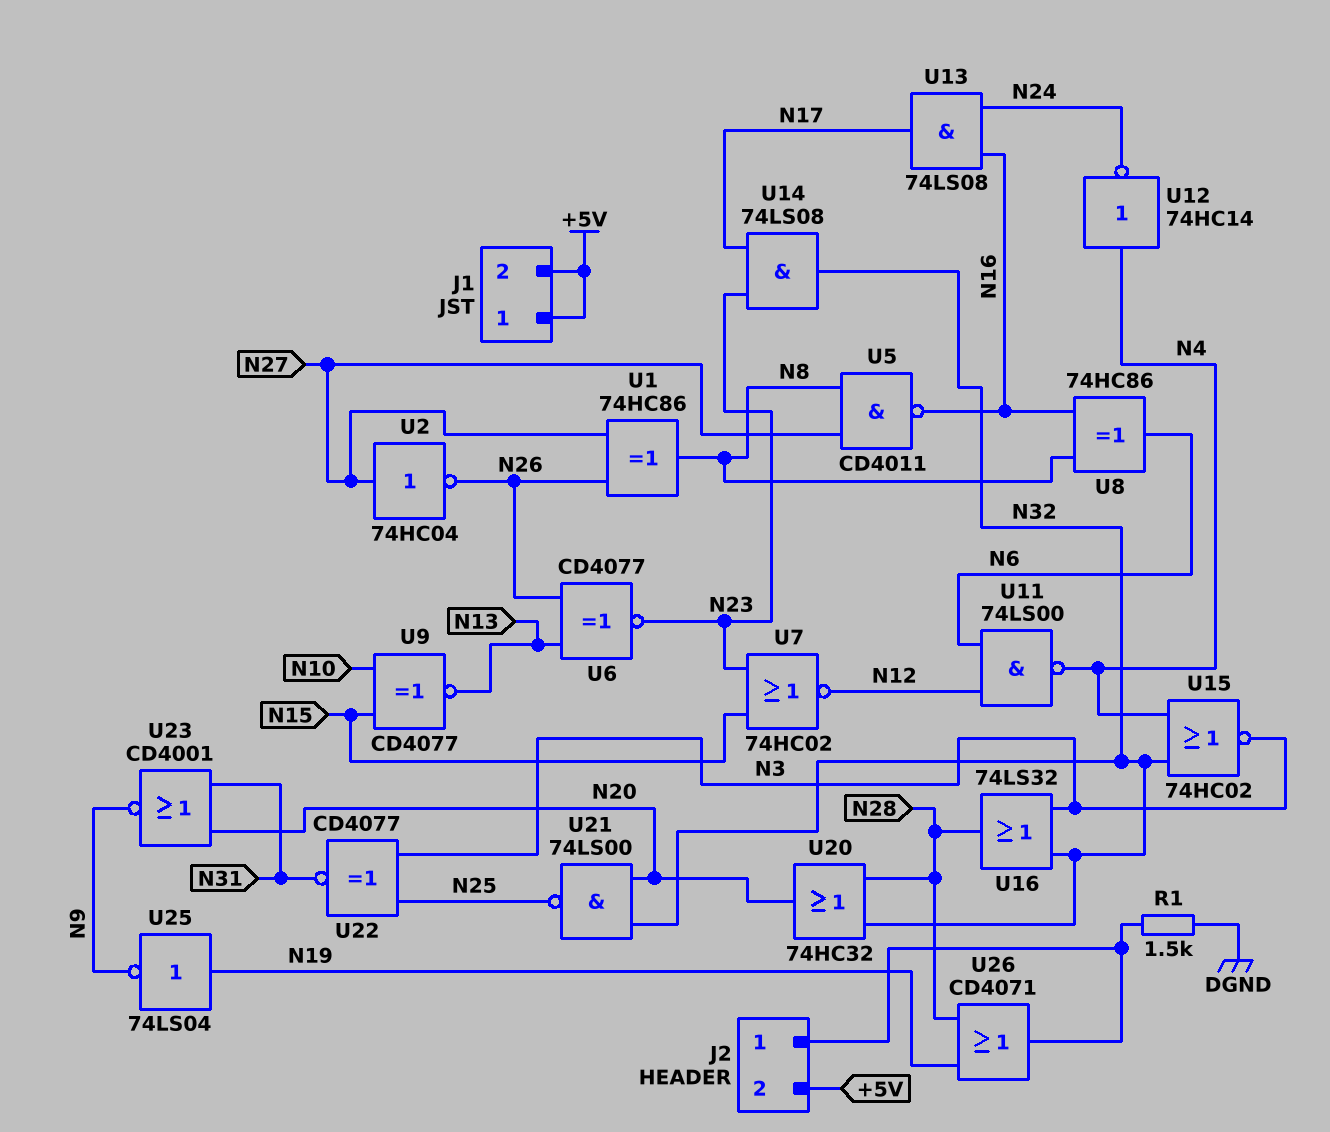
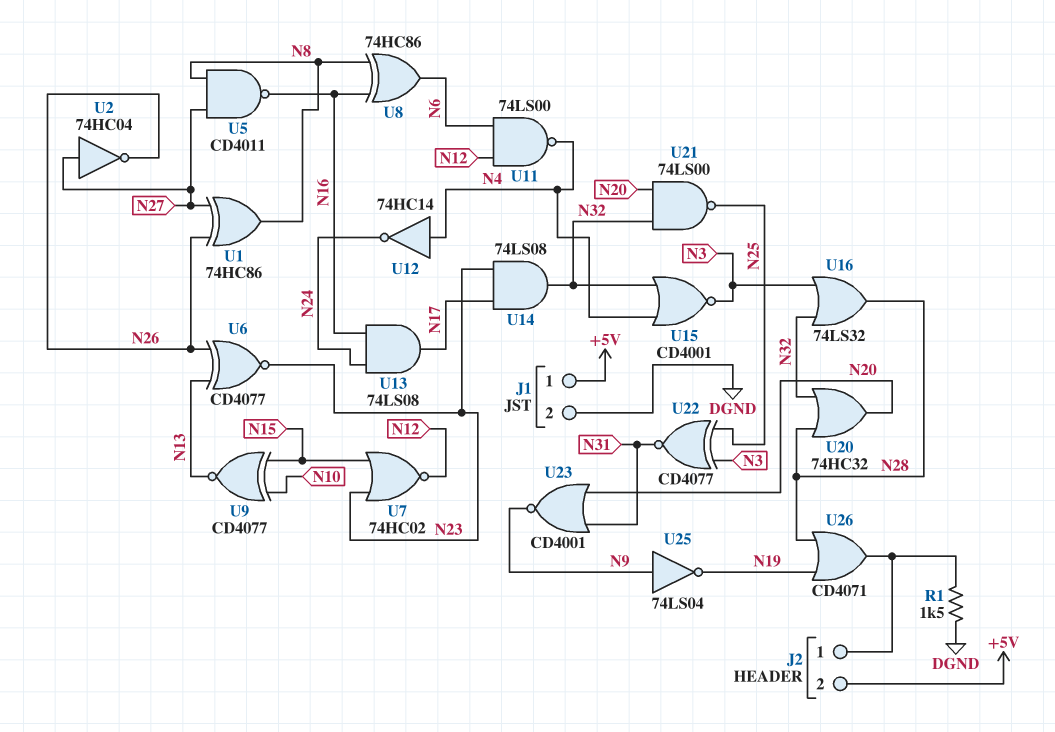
J1 pin 2: +5V -> DGND
U15: NOR 74HC02 (in N4, in N32, out N3) -> NOR CD4001 (in N4, in N32, out N3)
U25: NOT 74LS04 (in N19, out N9) -> NOT 74LS04 (in N9, out N19)

